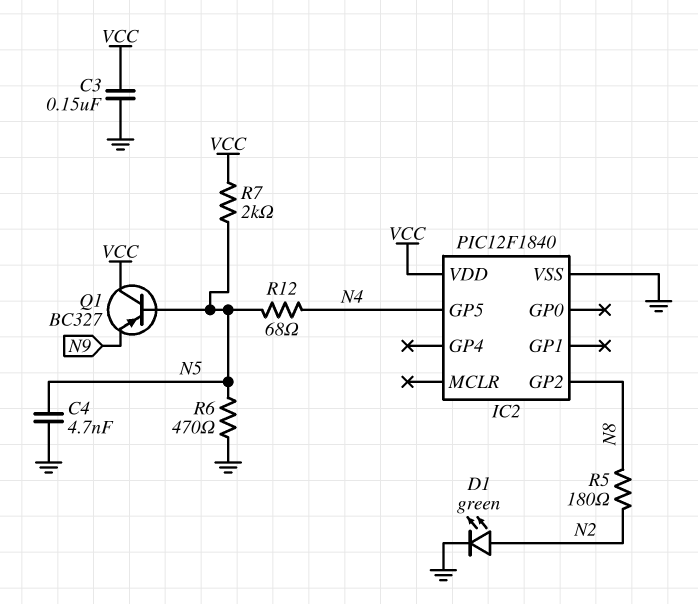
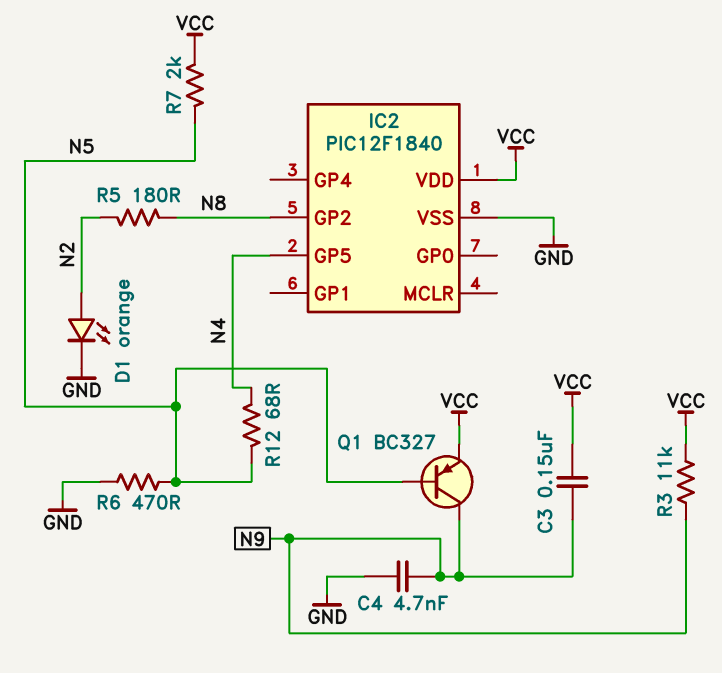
C3: 150nF (GND, VCC) -> 150nF (N9, VCC)
C4: 4.7nF (GND, N5) -> 4.7nF (GND, N9)
D1: LED green (A N2, K GND) -> LED orange (A N2, K GND)
Q1: PNP BC327 (B N5, C VCC, E N9) -> PNP BC327 (B N5, C N9, E VCC)
R3: none -> 11k (N9, VCC)

